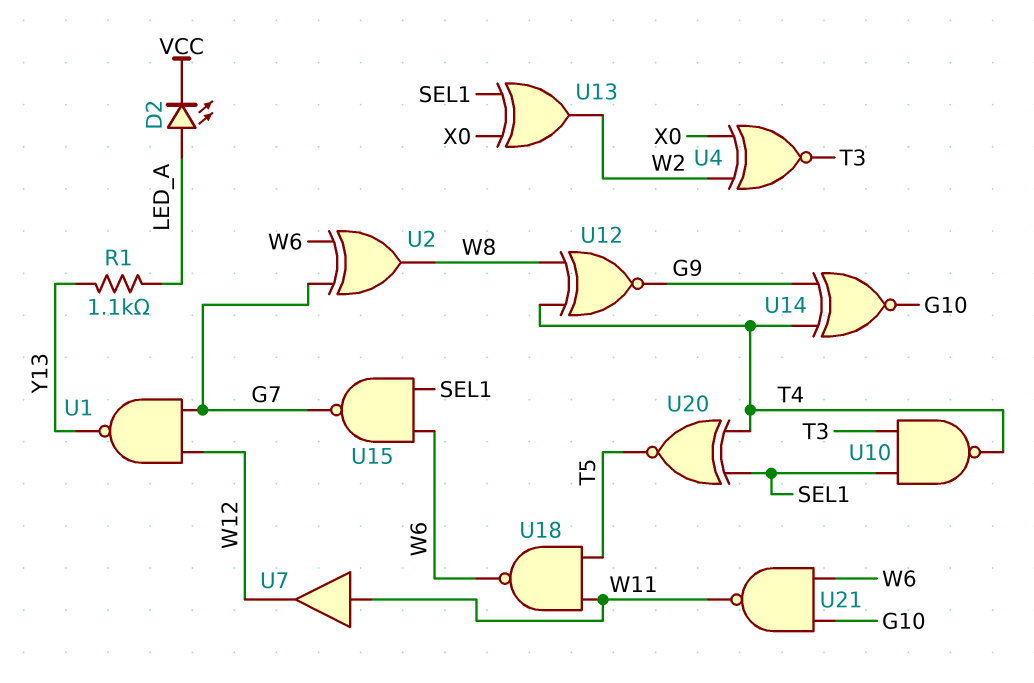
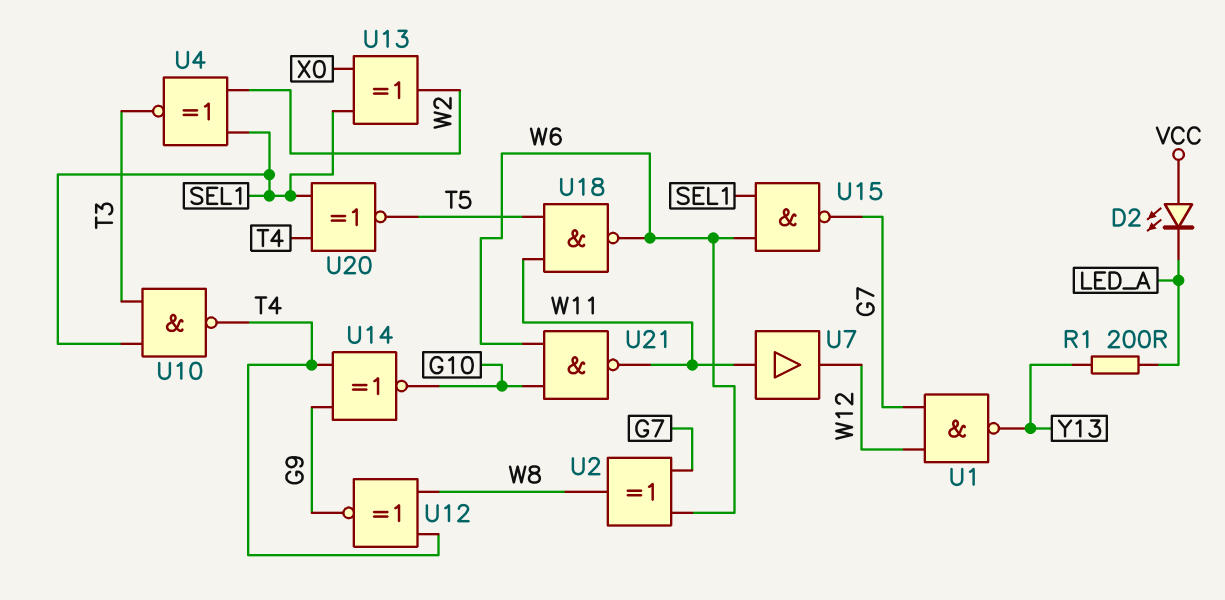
D2: LED (A LED_A, K VCC) -> LED (A VCC, K LED_A)
R1: 1.1k (LED_A, Y13) -> 200 (LED_A, Y13)
U4: XNOR (in W2, in X0, out T3) -> XNOR (in SEL1, in W2, out T3)

